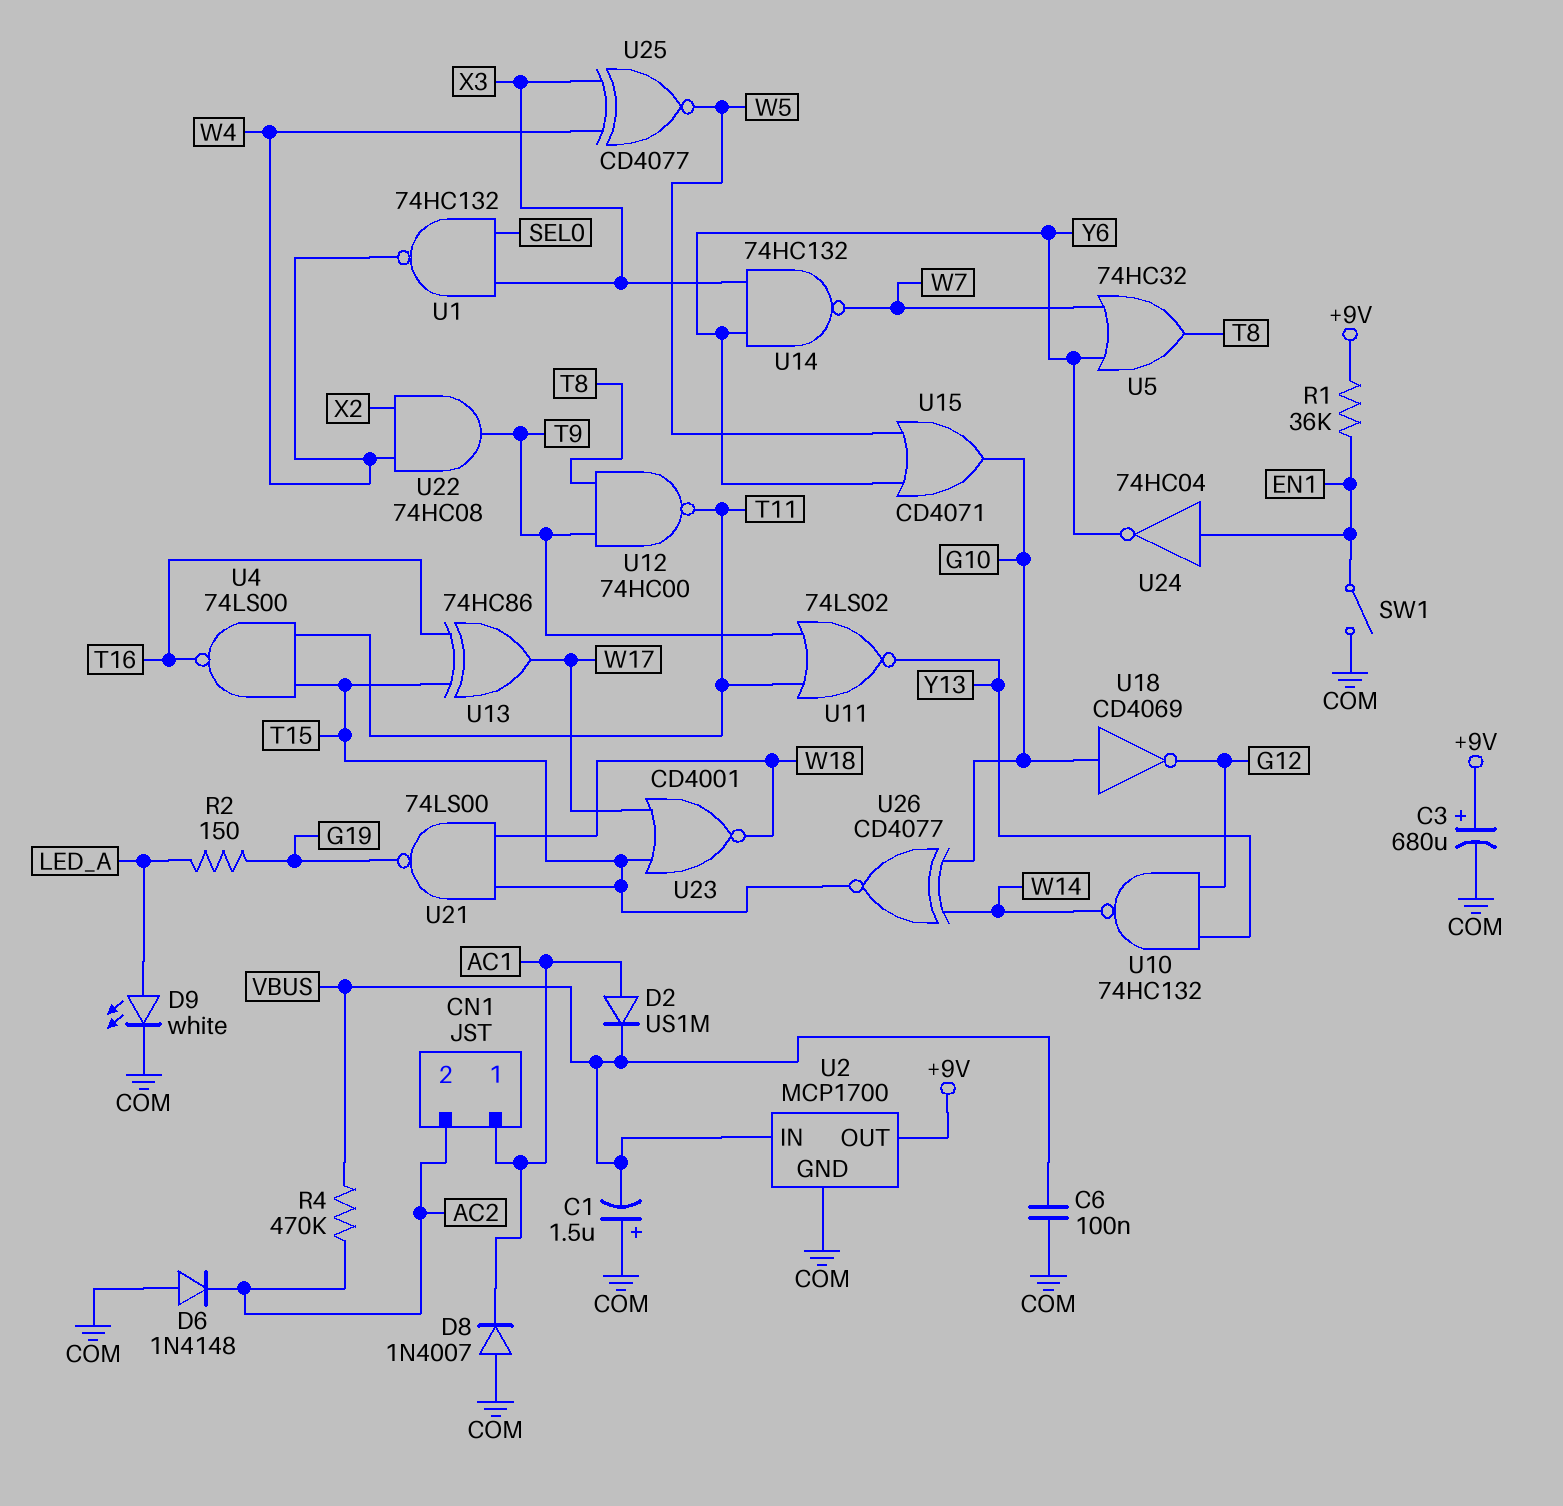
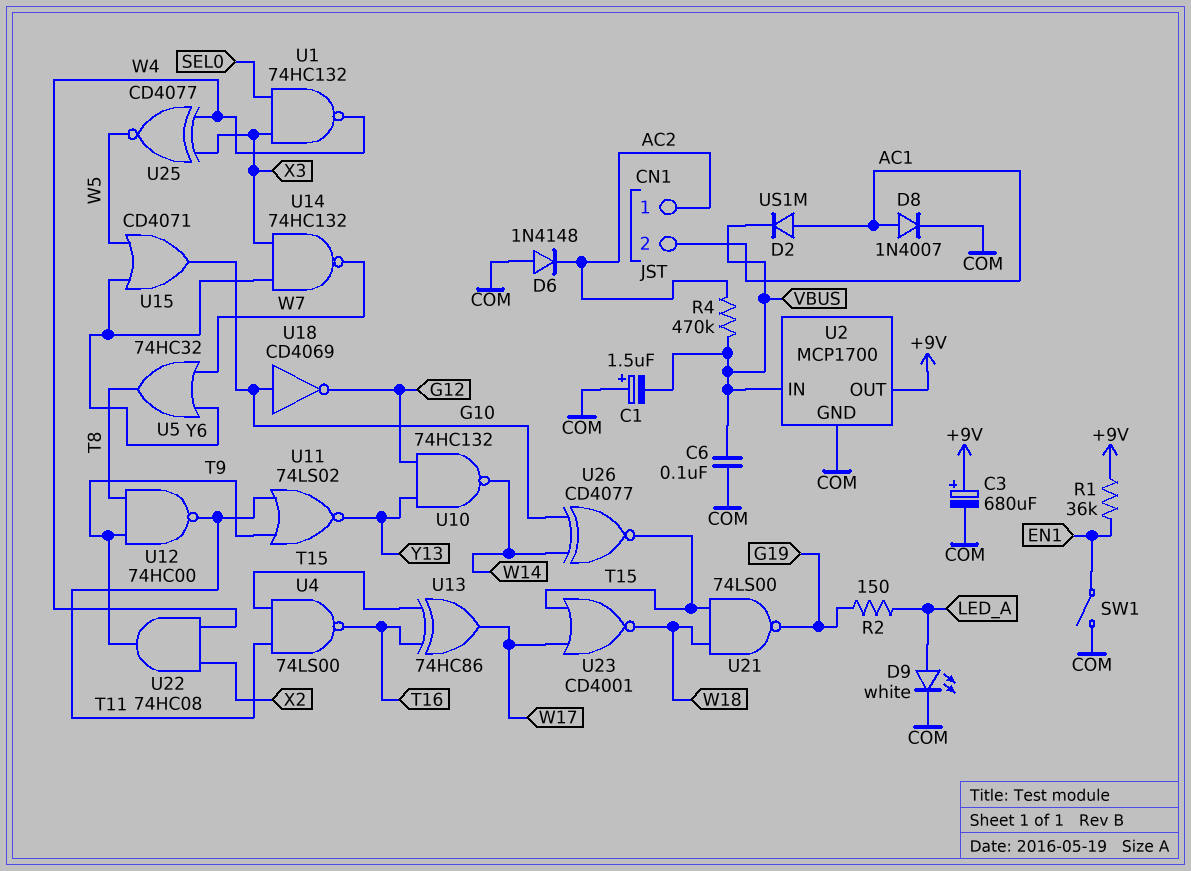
CN1 pin 1: AC1 -> AC2
CN1 pin 2: AC2 -> AC1
D8: diode 1N4007 (A COM, K AC1) -> diode 1N4007 (A AC1, K COM)
U24: NOT 74HC04 (in EN1, out Y6) -> none

